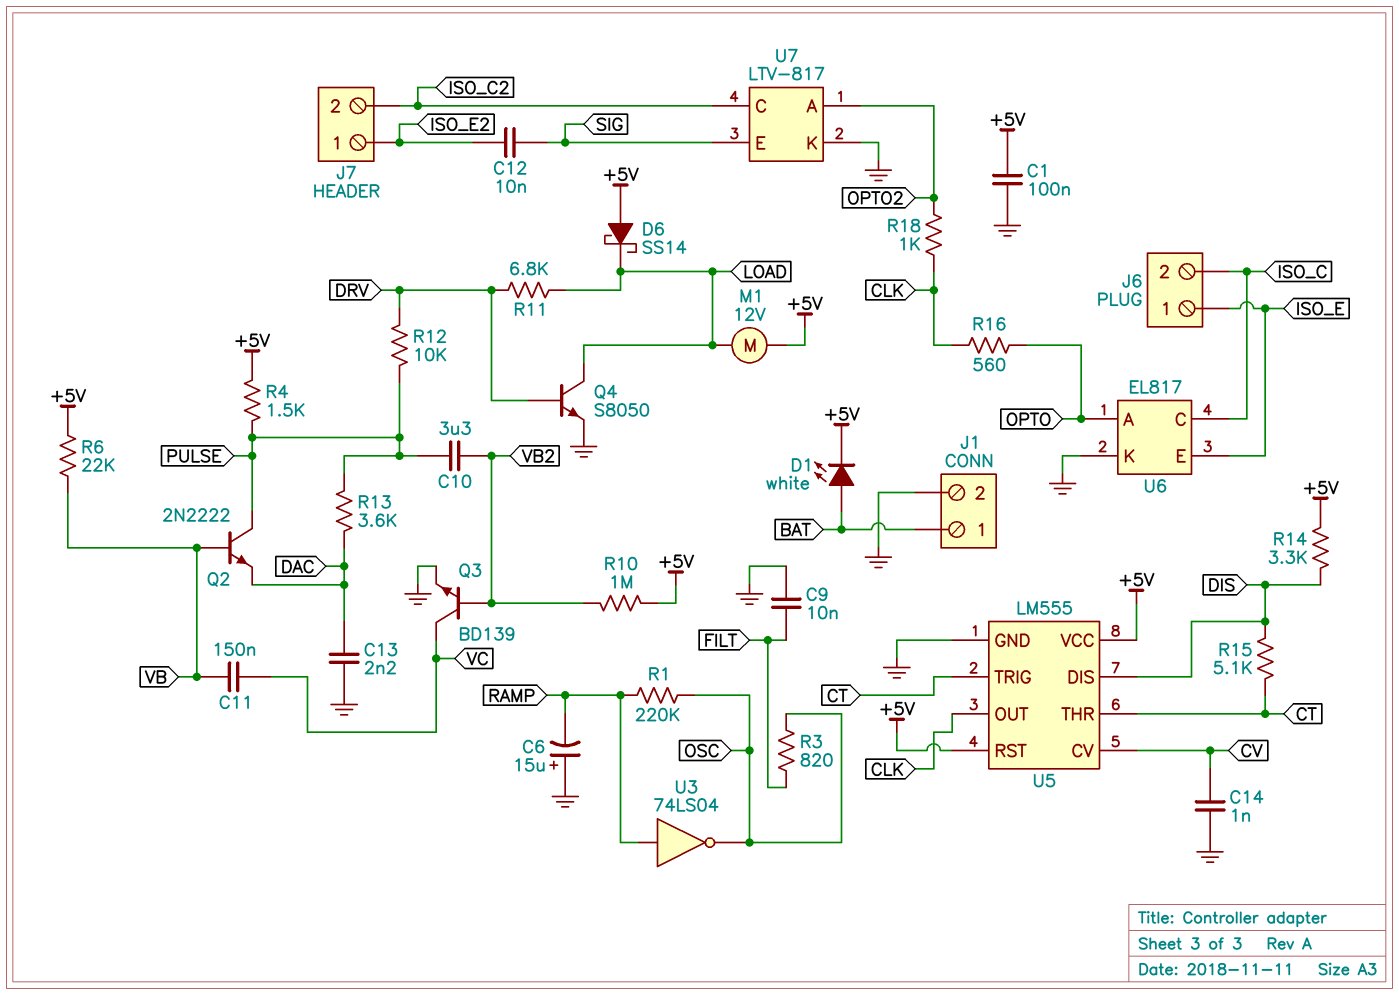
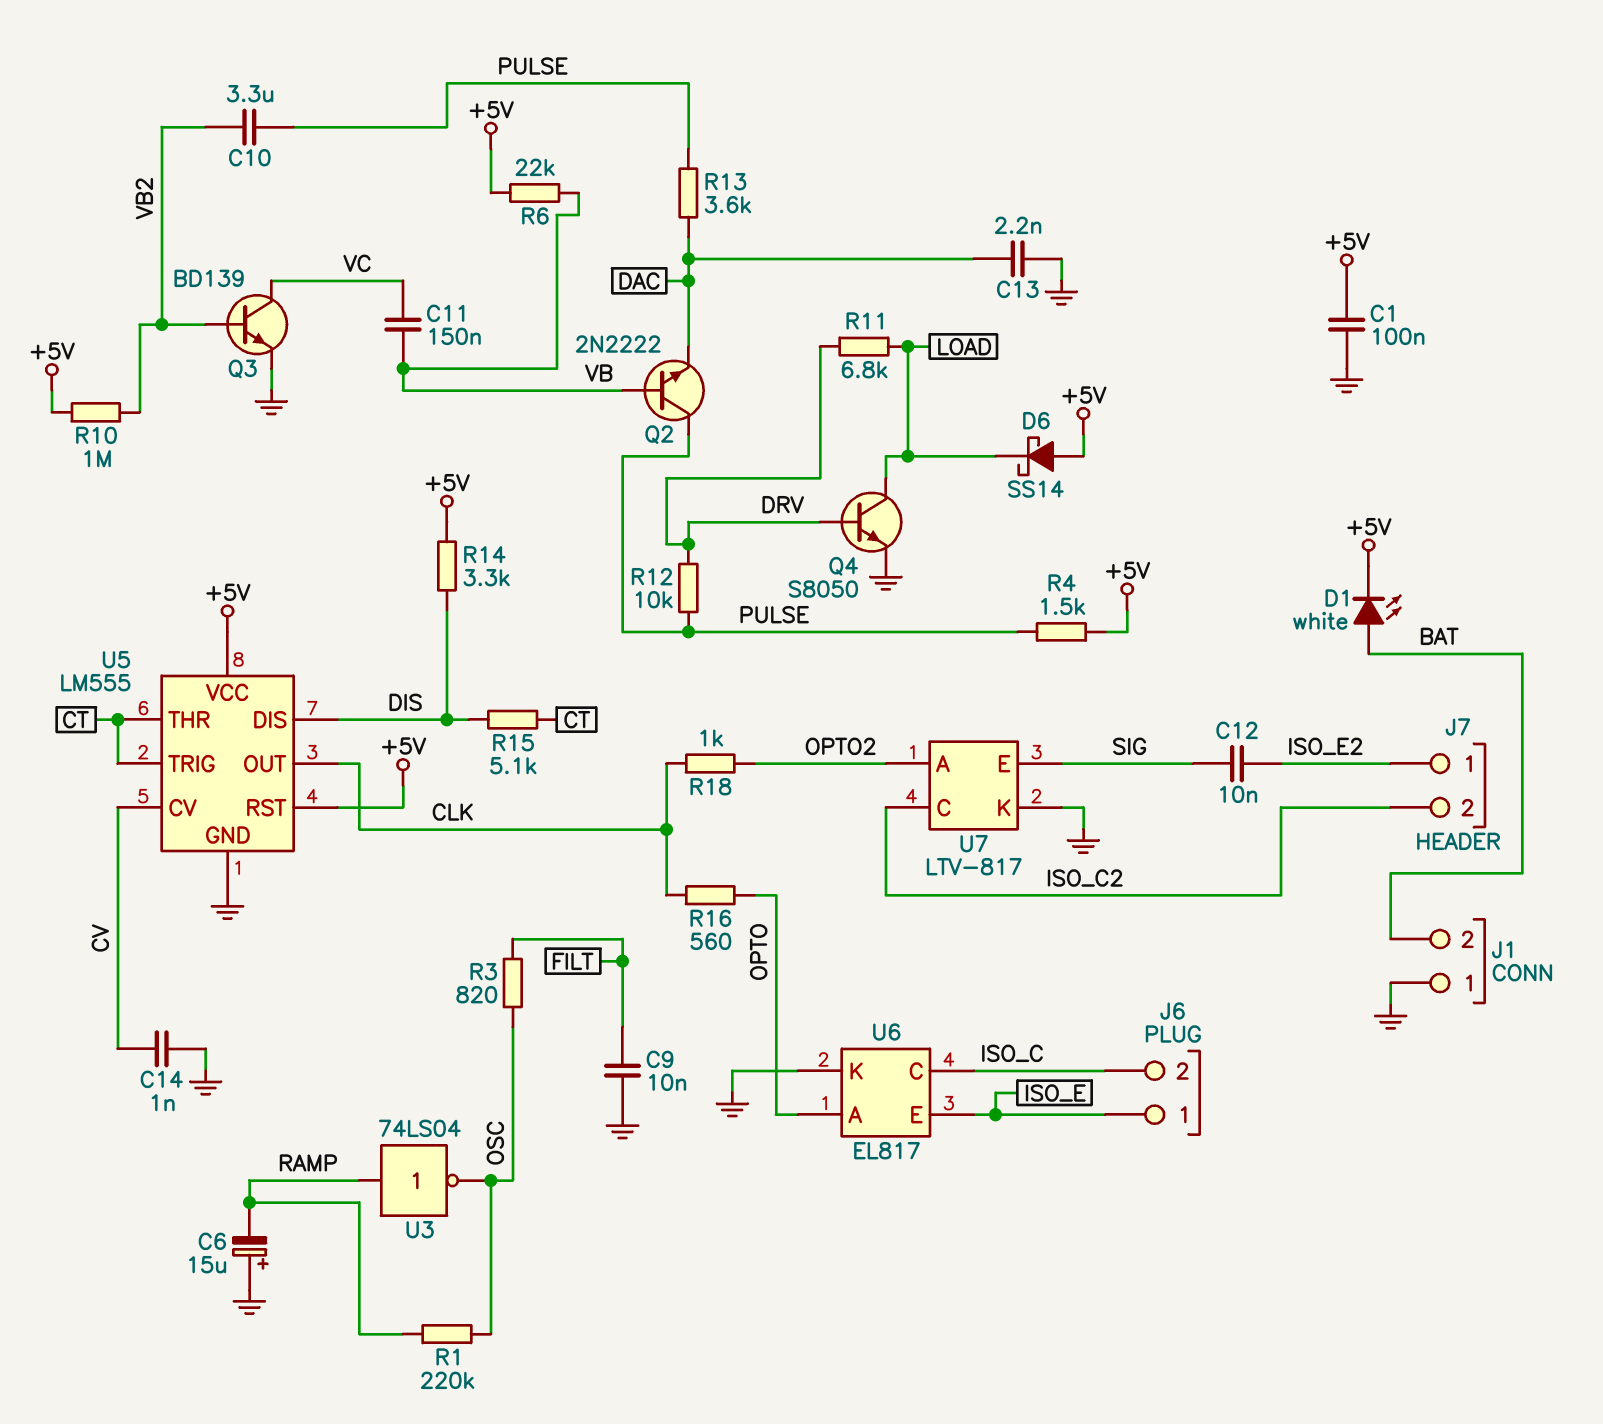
J1 pin 1: BAT -> GND
J1 pin 2: GND -> BAT
M1: motor 12V (+5V, LOAD) -> none

